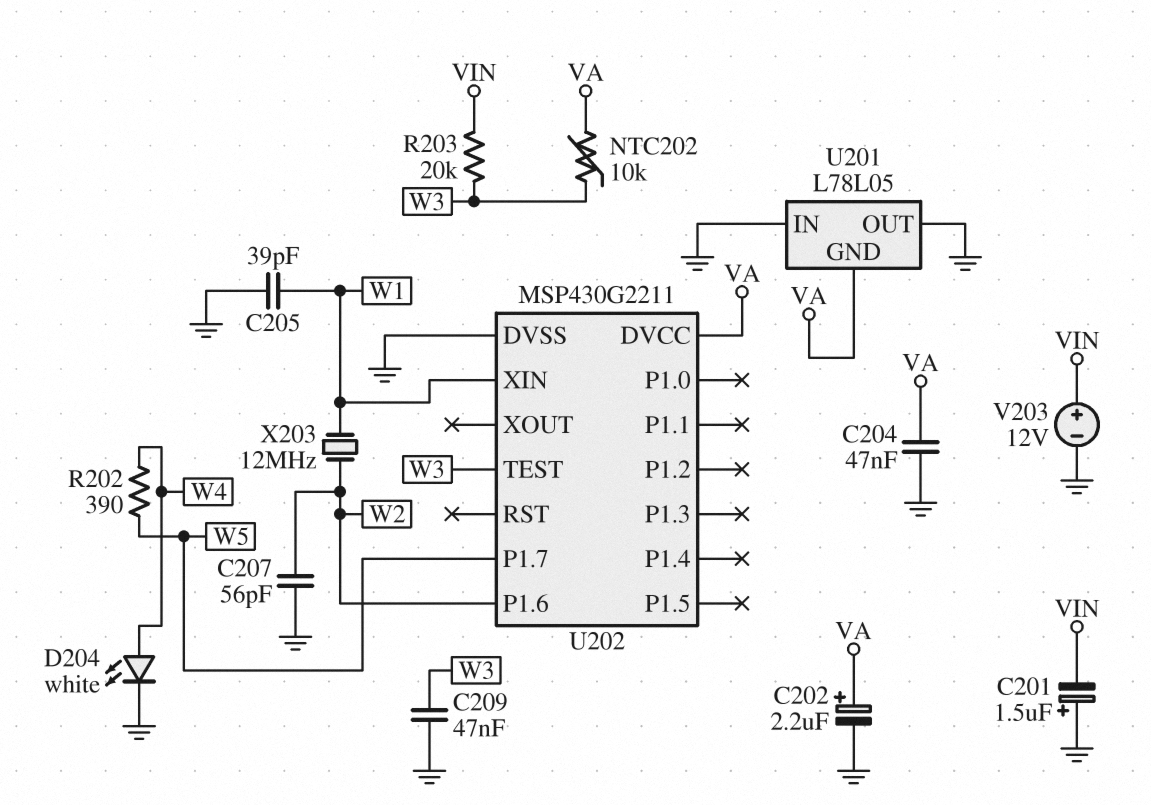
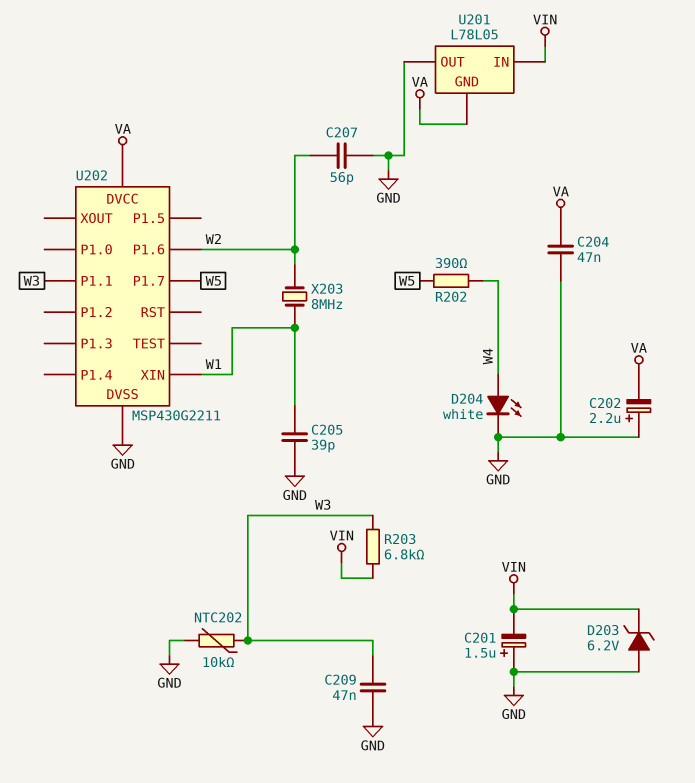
C202: 2.2uF (plus VA, minus GND) -> 2.2uF (plus GND, minus VA)
D203: none -> zener 6.2V (A GND, K VIN)
NTC202: 10k (VA, W3) -> 10k (GND, W3)
R203: 20k (VIN, W3) -> 6.8k (VIN, W3)
U201 pin IN: GND -> VIN
U202 pin P1.1: none -> W3
U202 pin TEST: W3 -> none
V203: 12V (plus VIN, minus GND) -> none
X203: 12MHz (W1, W2) -> 8MHz (W1, W2)

